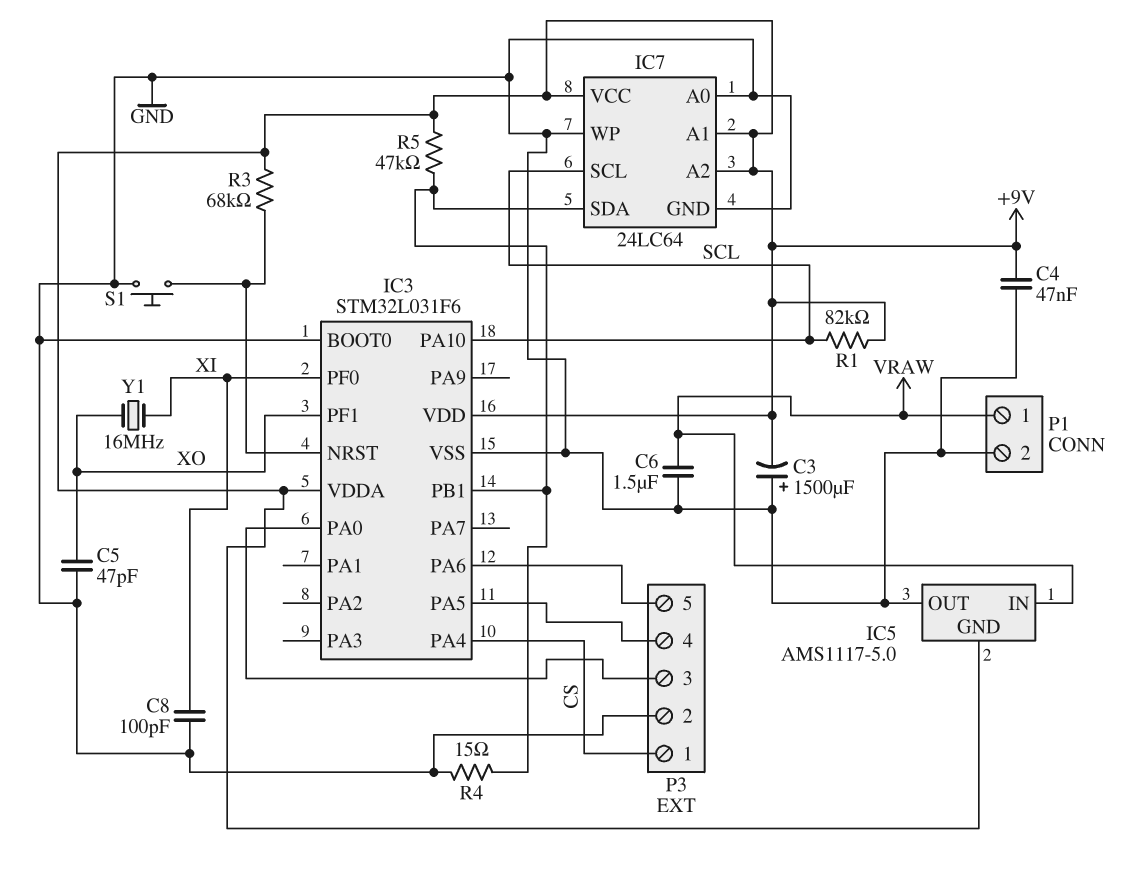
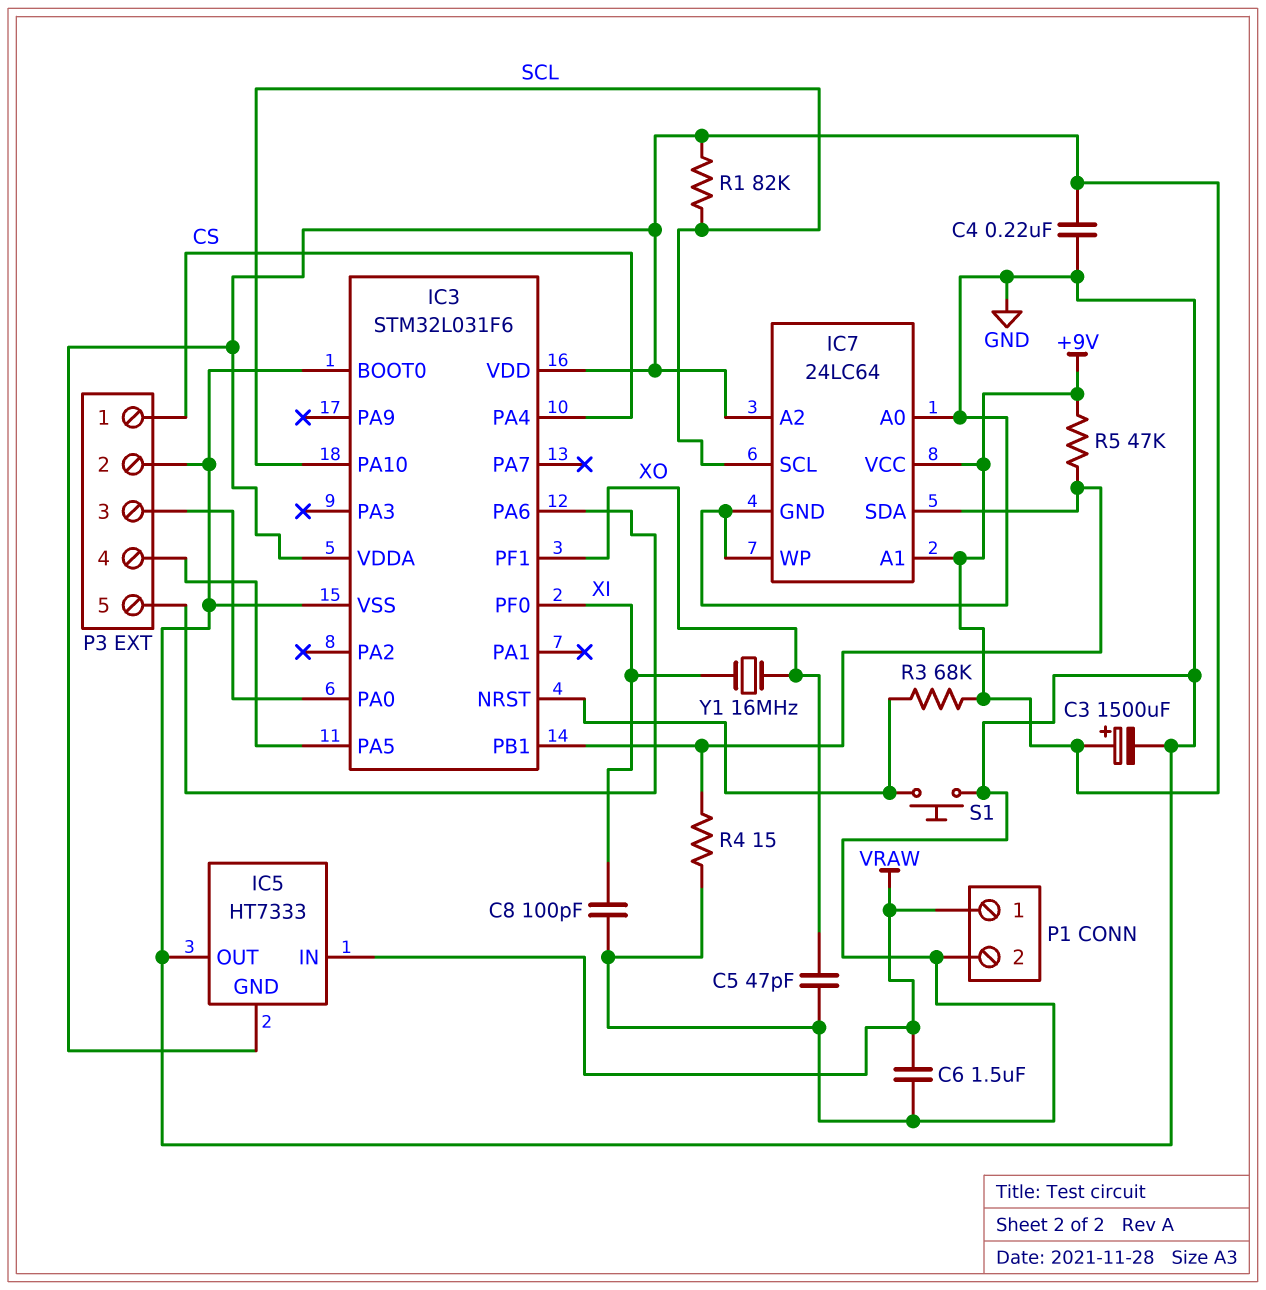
C3: 1500uF (plus GND, minus +9V) -> 1500uF (plus +9V, minus GND)
C4: 47nF (+9V, GND) -> 220nF (+9V, GND)
IC5: AMS1117-5.0 -> HT7333

